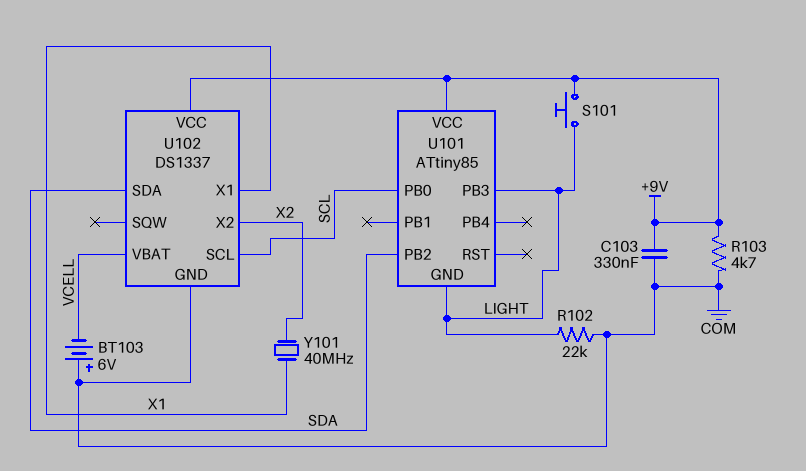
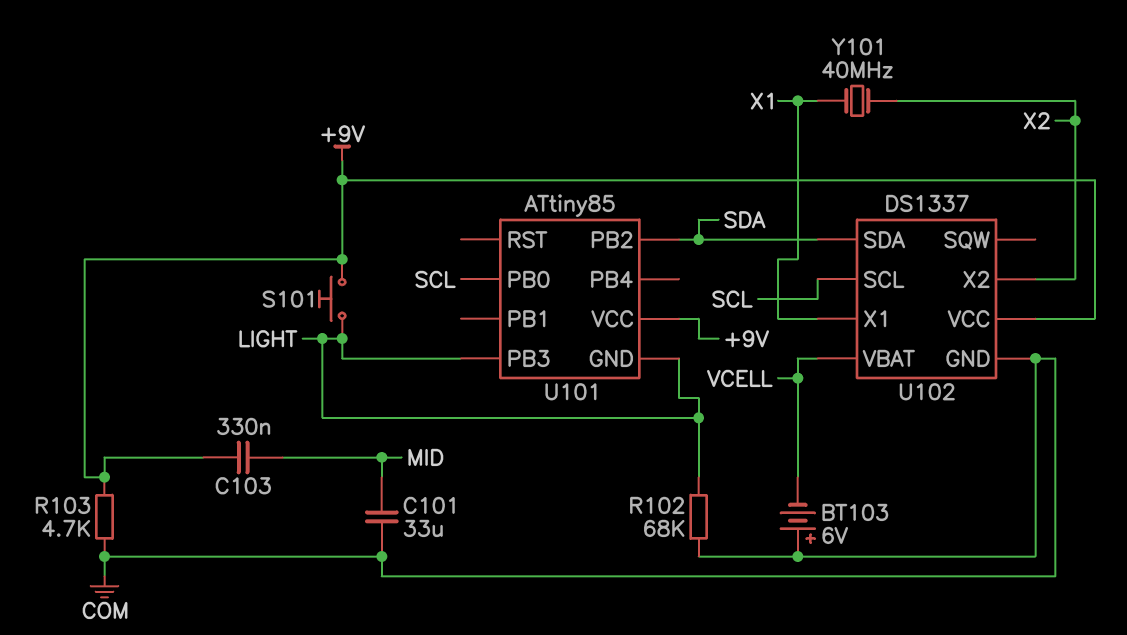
C101: none -> 33uF (COM, MID)
C103: 330nF (+9V, COM) -> 330nF (+9V, MID)
R102: 22k (COM, LIGHT) -> 68k (COM, LIGHT)

